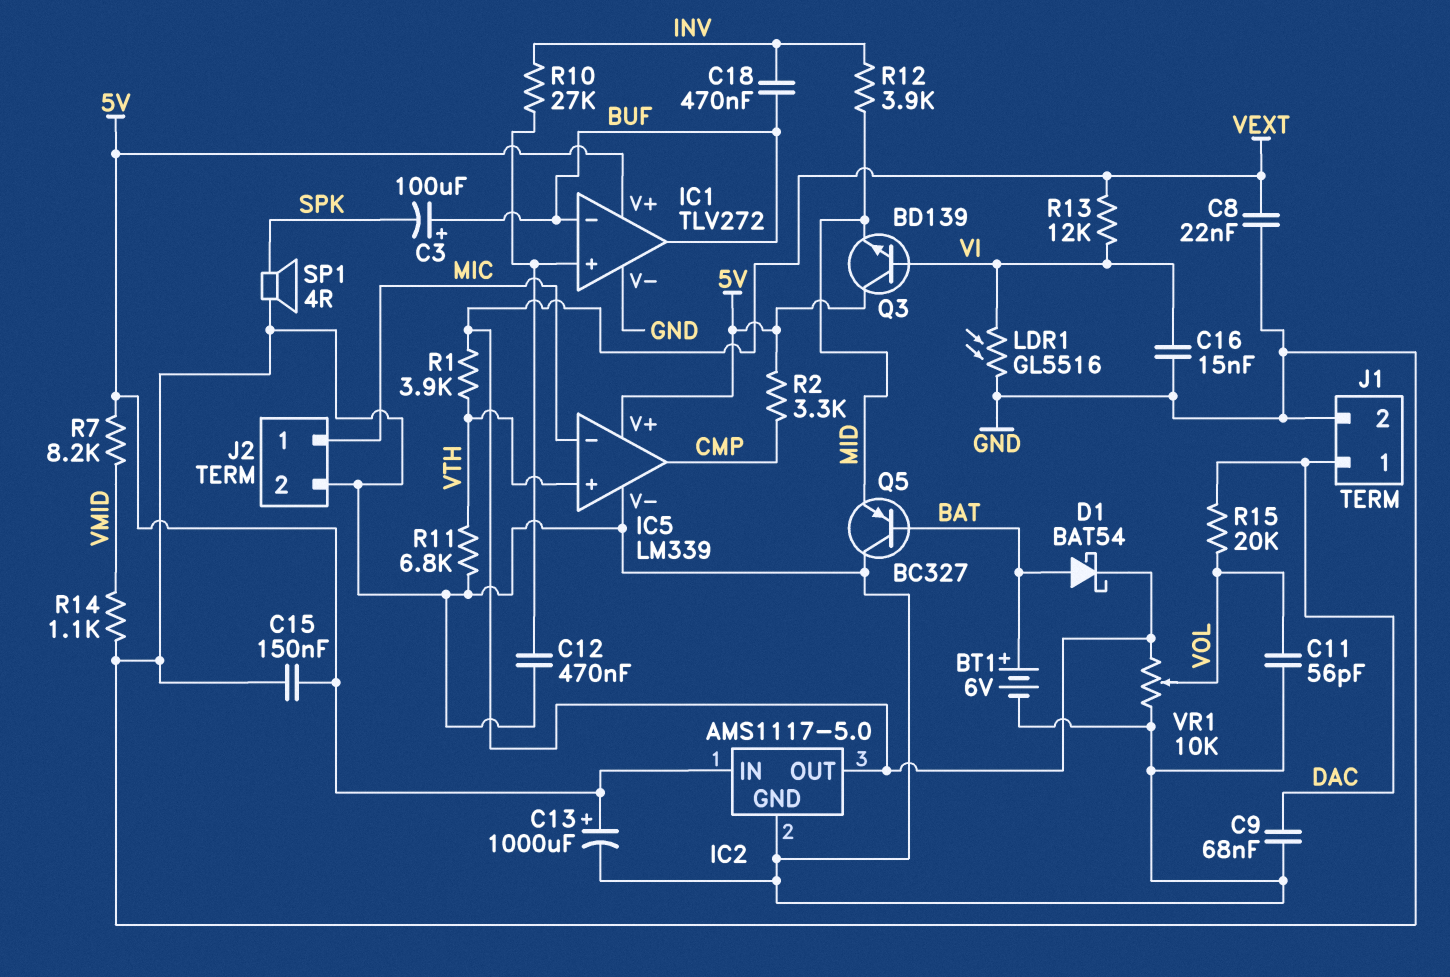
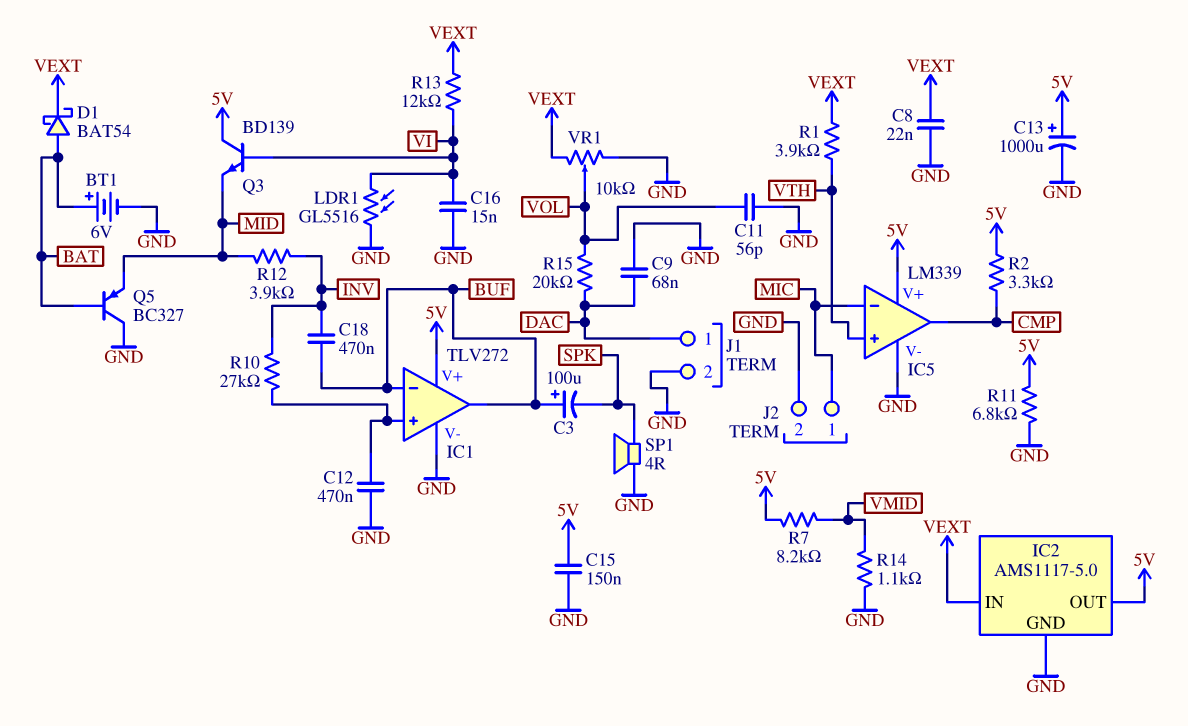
IC2 pin IN: 5V -> VEXT
IC2 pin OUT: VEXT -> 5V
R11: 6.8k (GND, VTH) -> 6.8k (5V, GND)

